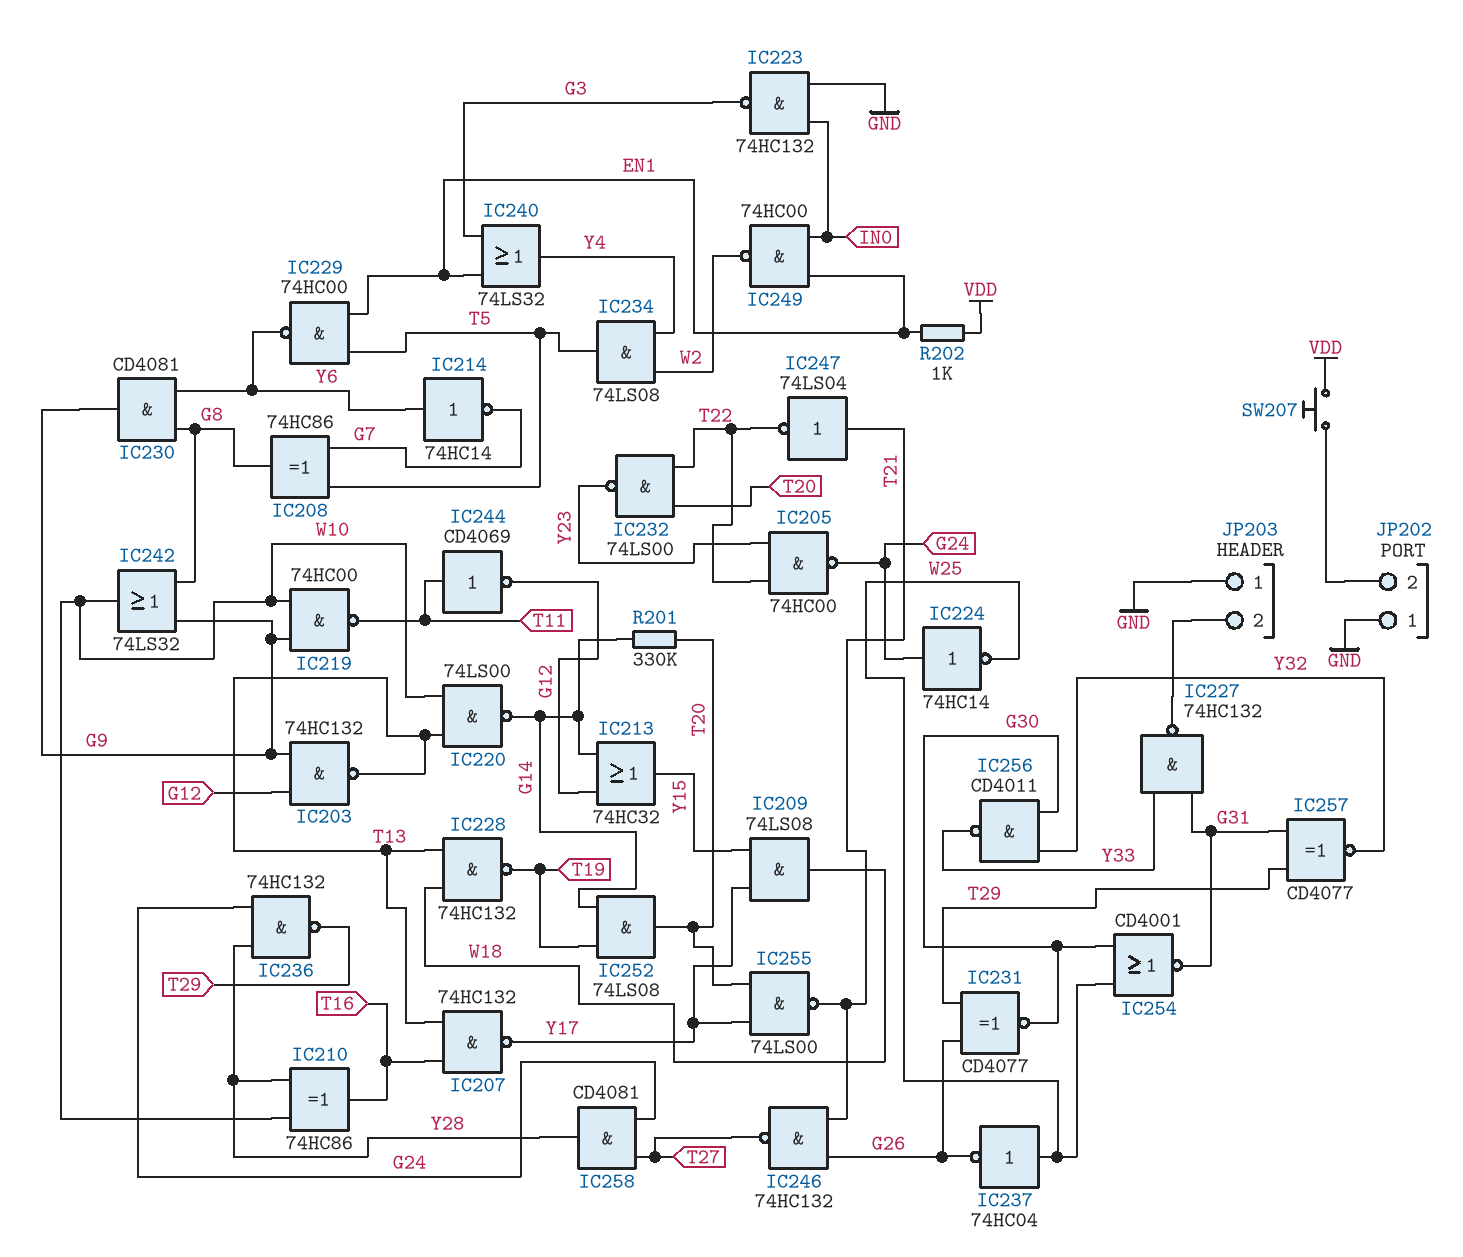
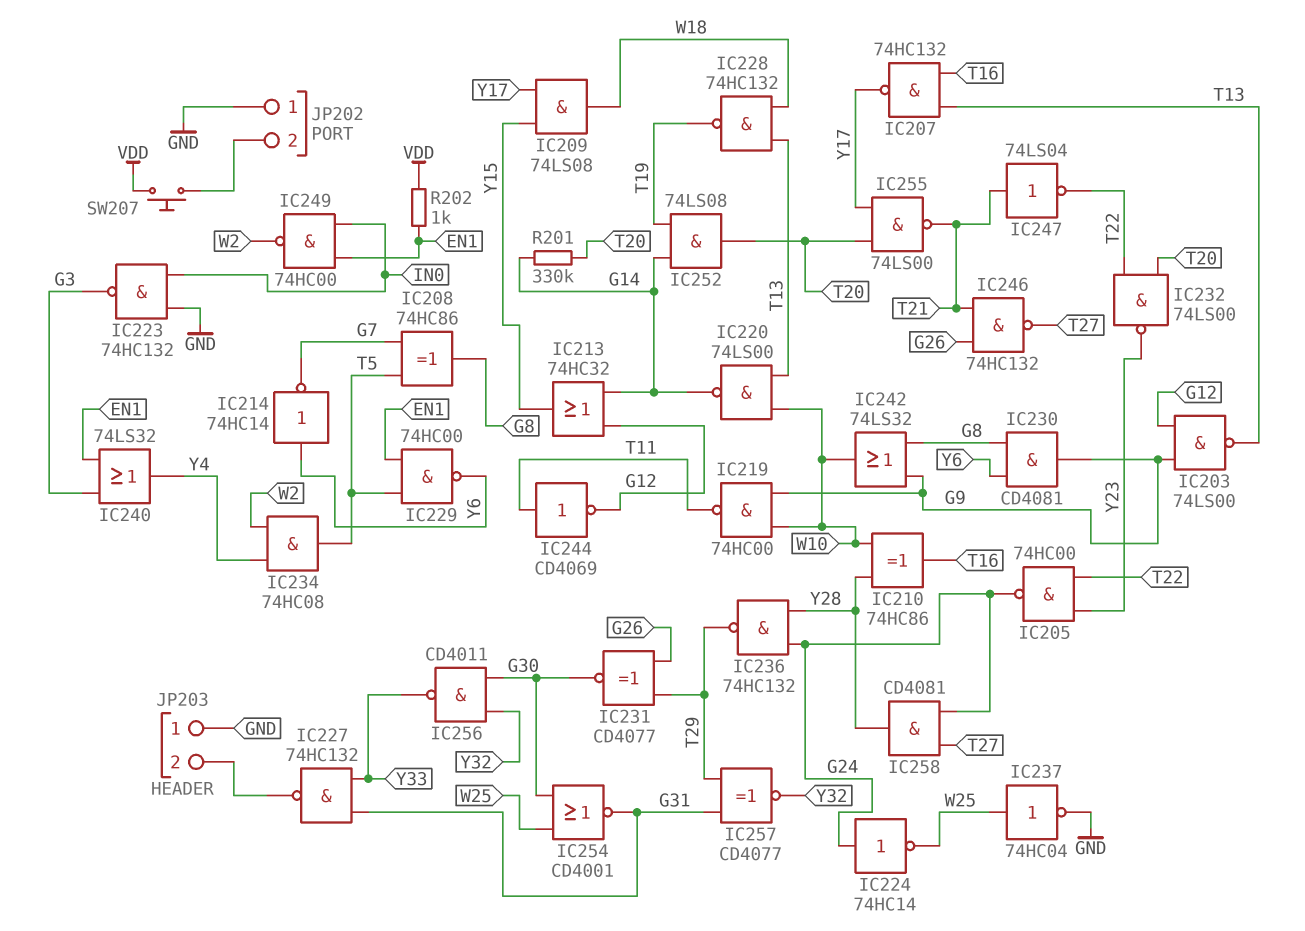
IC203: NAND 74HC132 (in G9, in G12, out T13) -> NAND 74LS00 (in G9, in G12, out T13)
IC234: AND 74LS08 (in W2, in Y4, out T5) -> AND 74HC08 (in W2, in Y4, out T5)
IC237: NOT 74HC04 (in W25, out G26) -> NOT 74HC04 (in W25, out GND)

